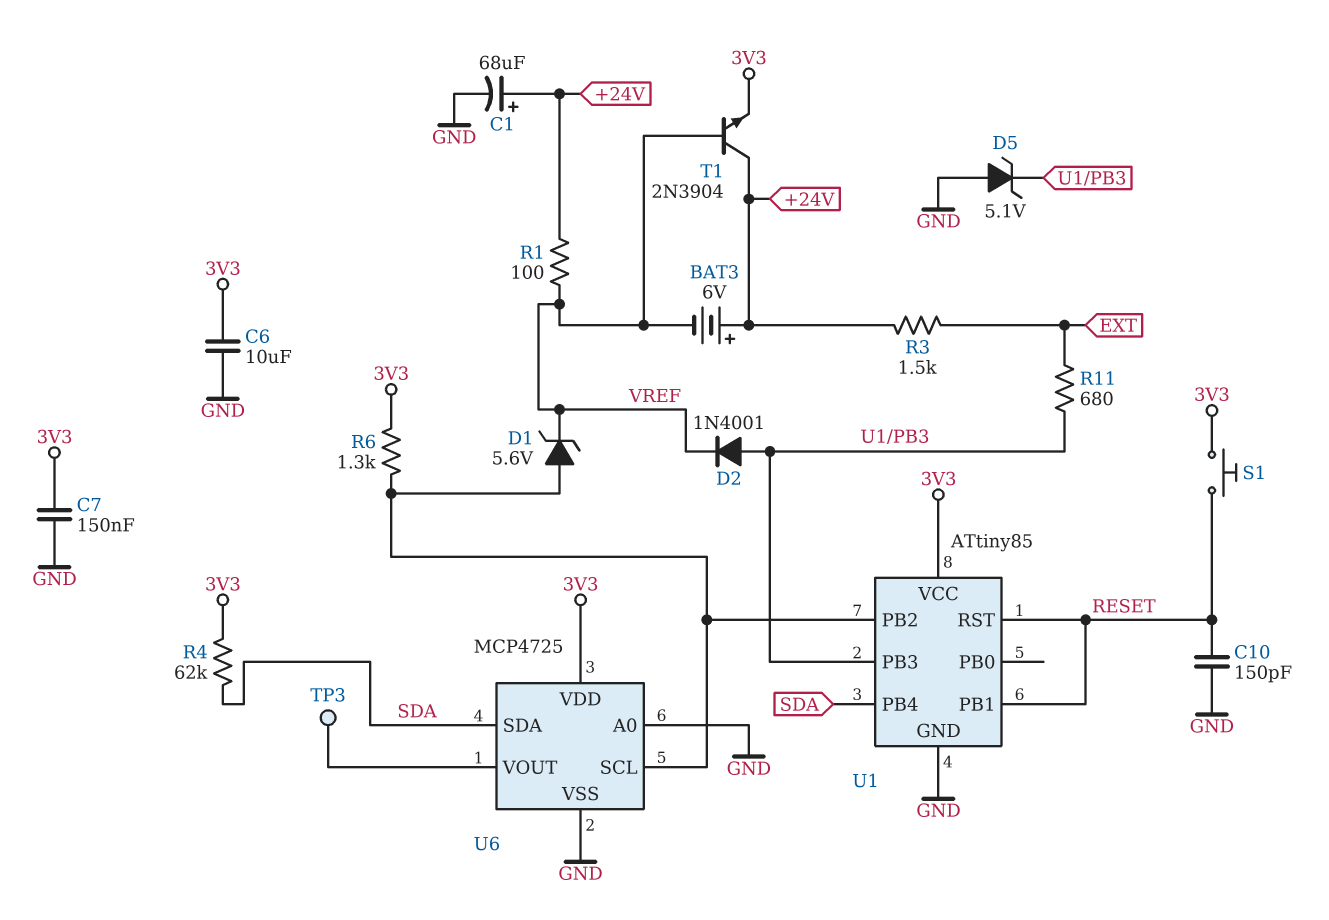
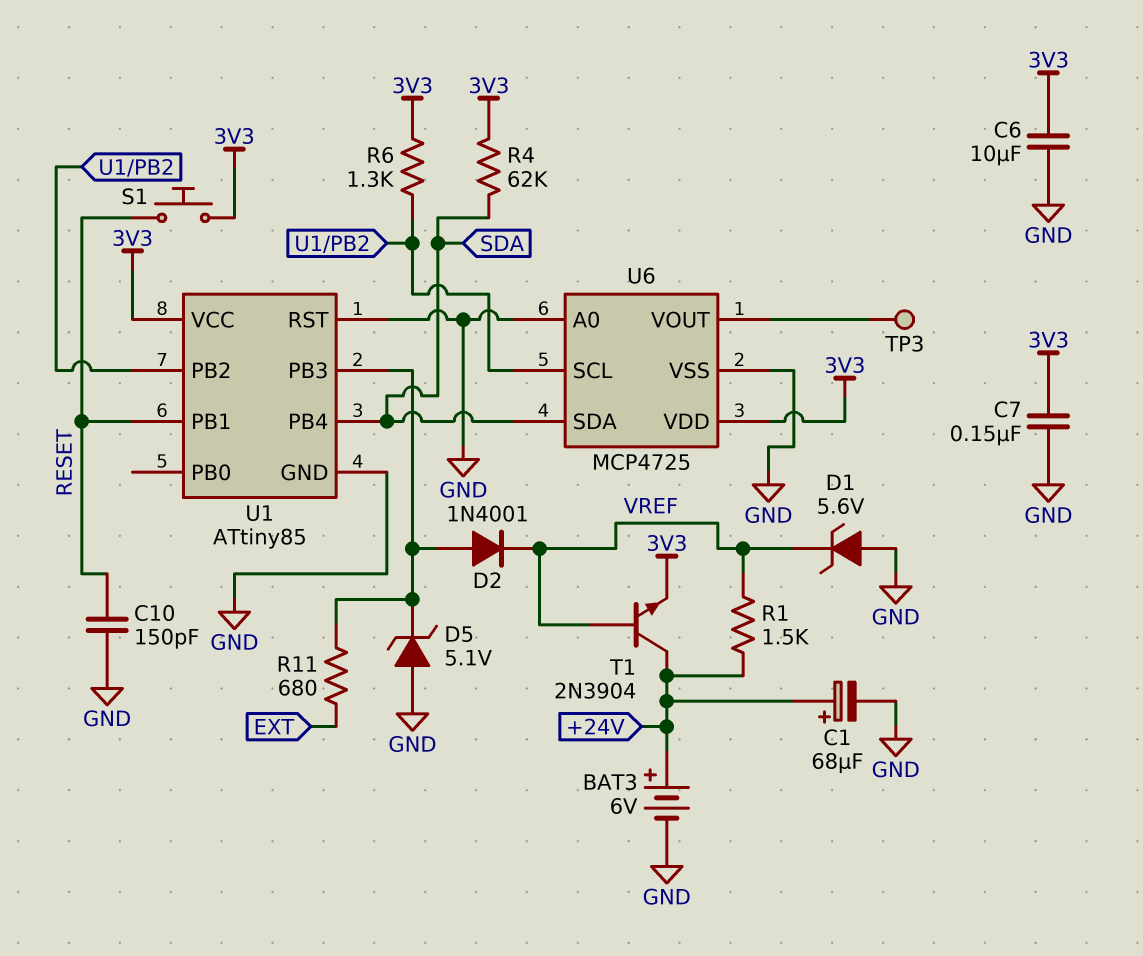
BAT3: 6V (plus +24V, minus VREF) -> 6V (plus +24V, minus GND)
D1: zener 5.6V (A U1/PB2, K VREF) -> zener 5.6V (A GND, K VREF)
R1: 100 (+24V, VREF) -> 1.5k (+24V, VREF)
R3: 1.5k (+24V, EXT) -> none
U1 pin RST: RESET -> GND

